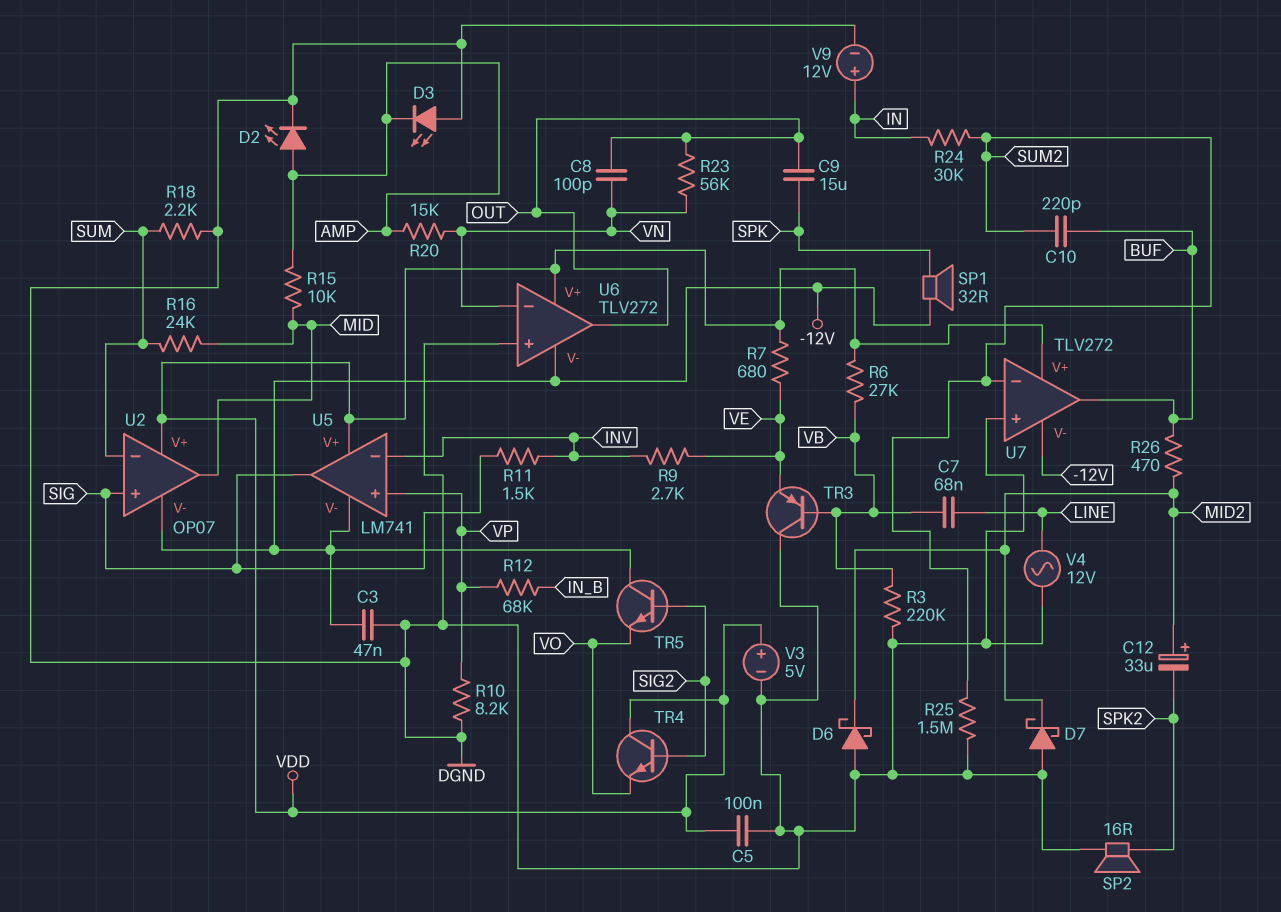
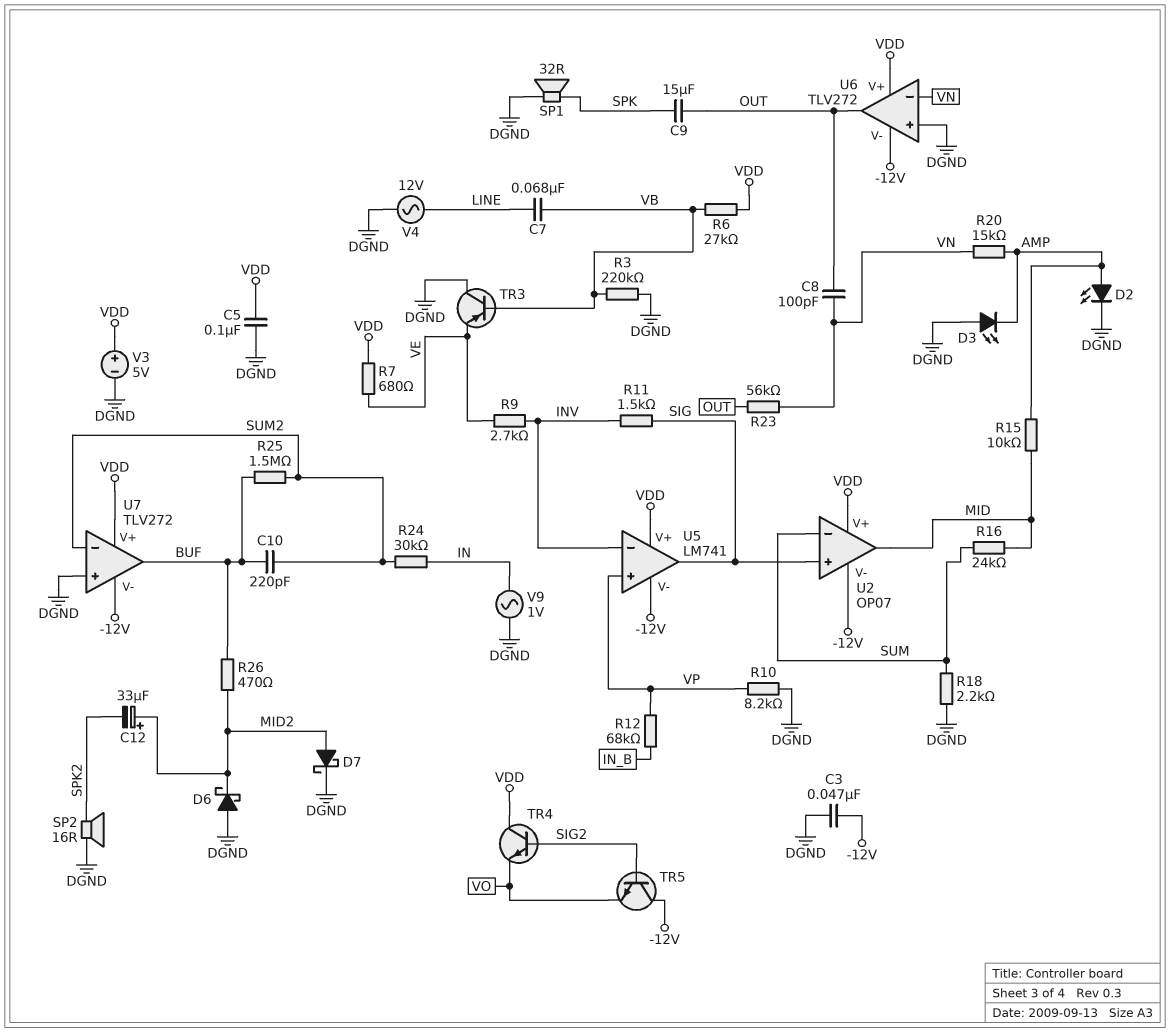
D7: schottky (A DGND, K MID2) -> schottky (A MID2, K DGND)
R25: 1.5M (DGND, SUM2) -> 1.5M (BUF, SUM2)
SP1: speaker 32R (-12V, SPK) -> speaker 32R (DGND, SPK)
V9: 12V (plus IN, minus DGND) -> AC 1V (DGND, IN)

